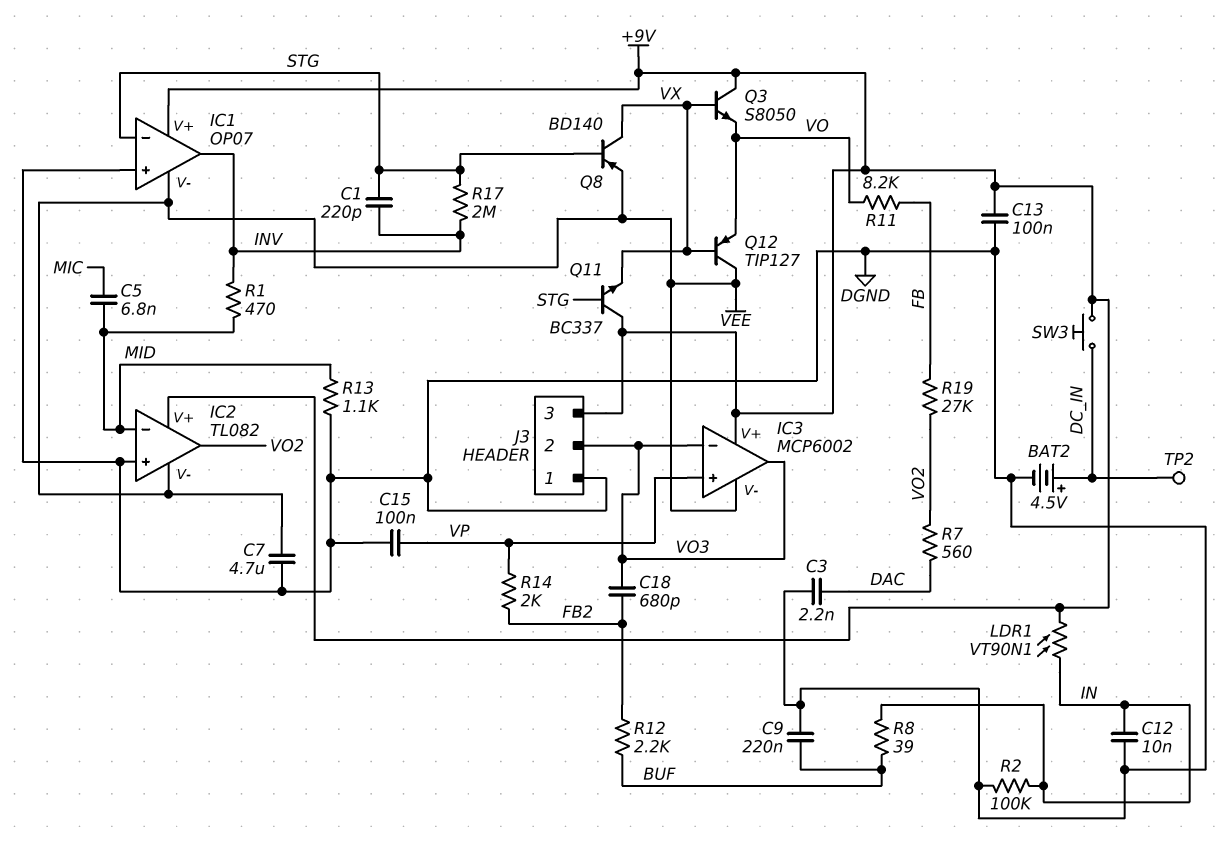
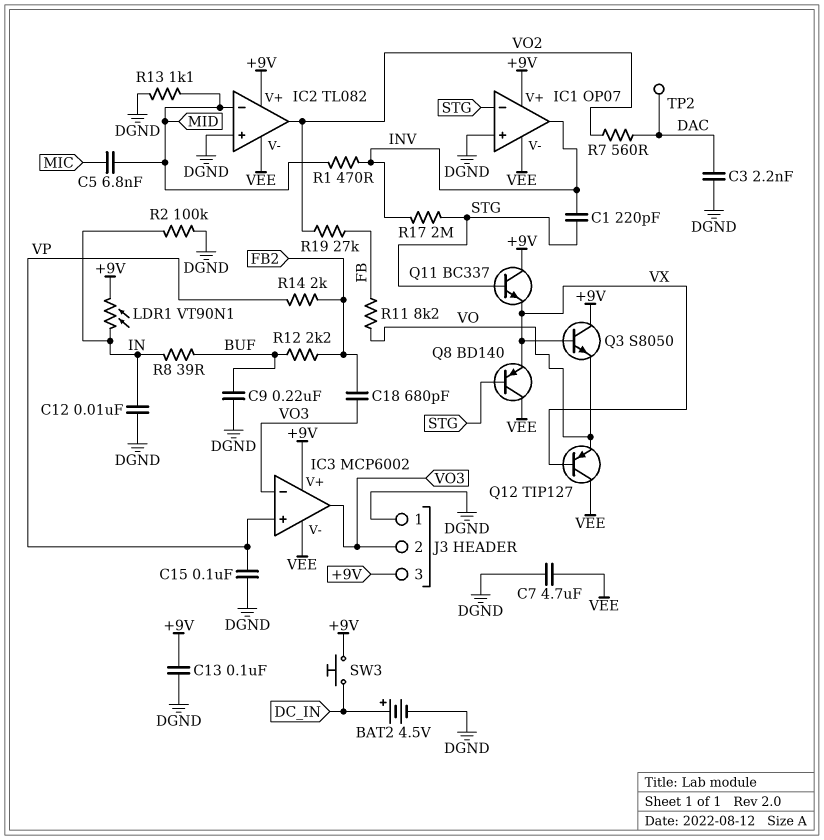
Q8: PNP BD140 (B STG, C VX, E VEE) -> PNP BD140 (B STG, C VEE, E VX)
TP2: test point (DC_IN) -> test point (DAC)

